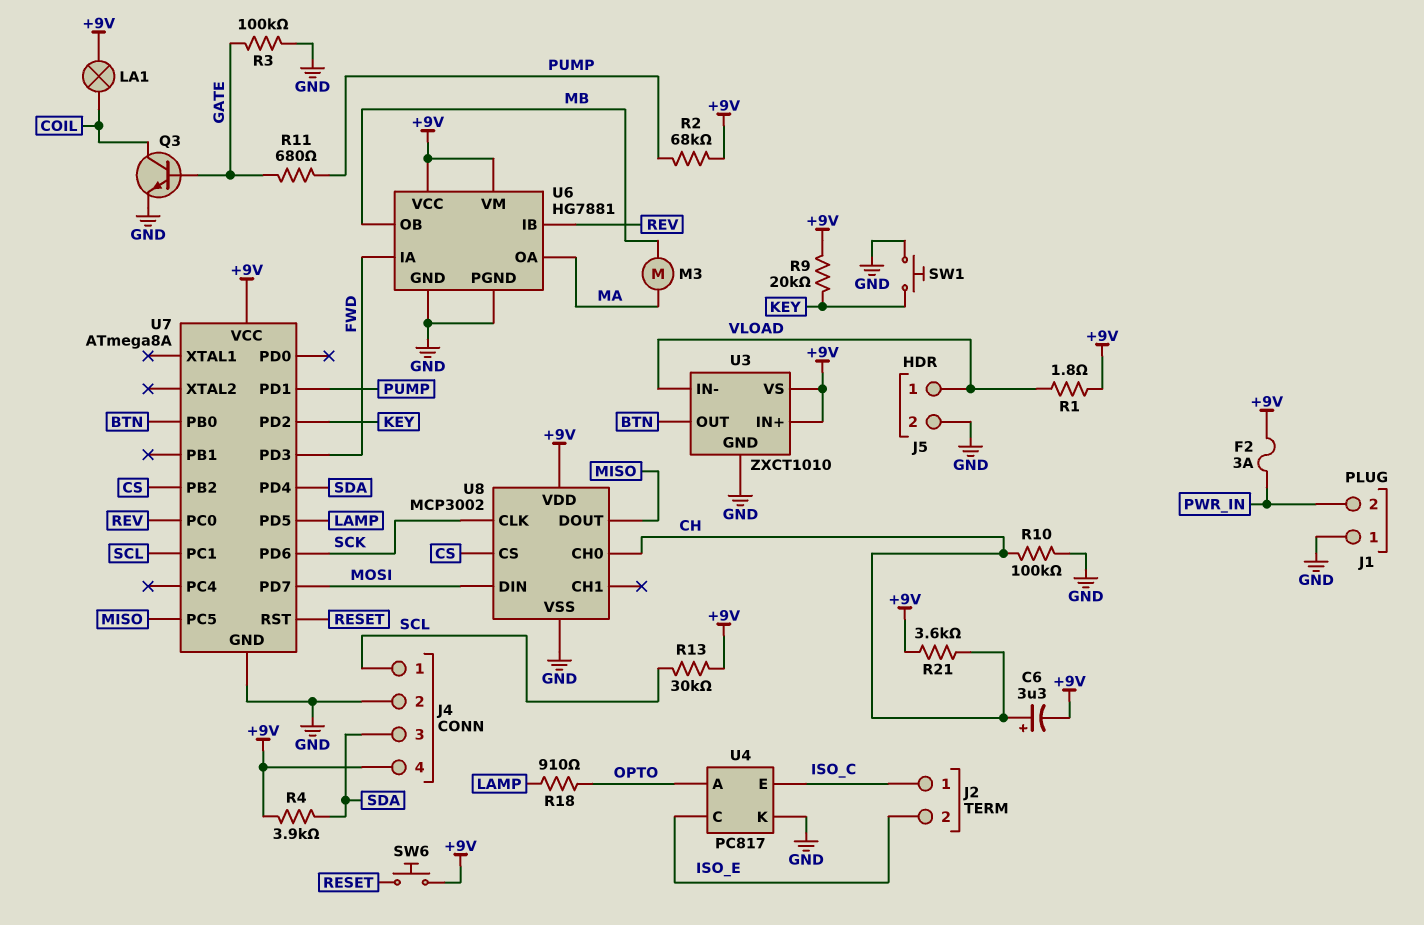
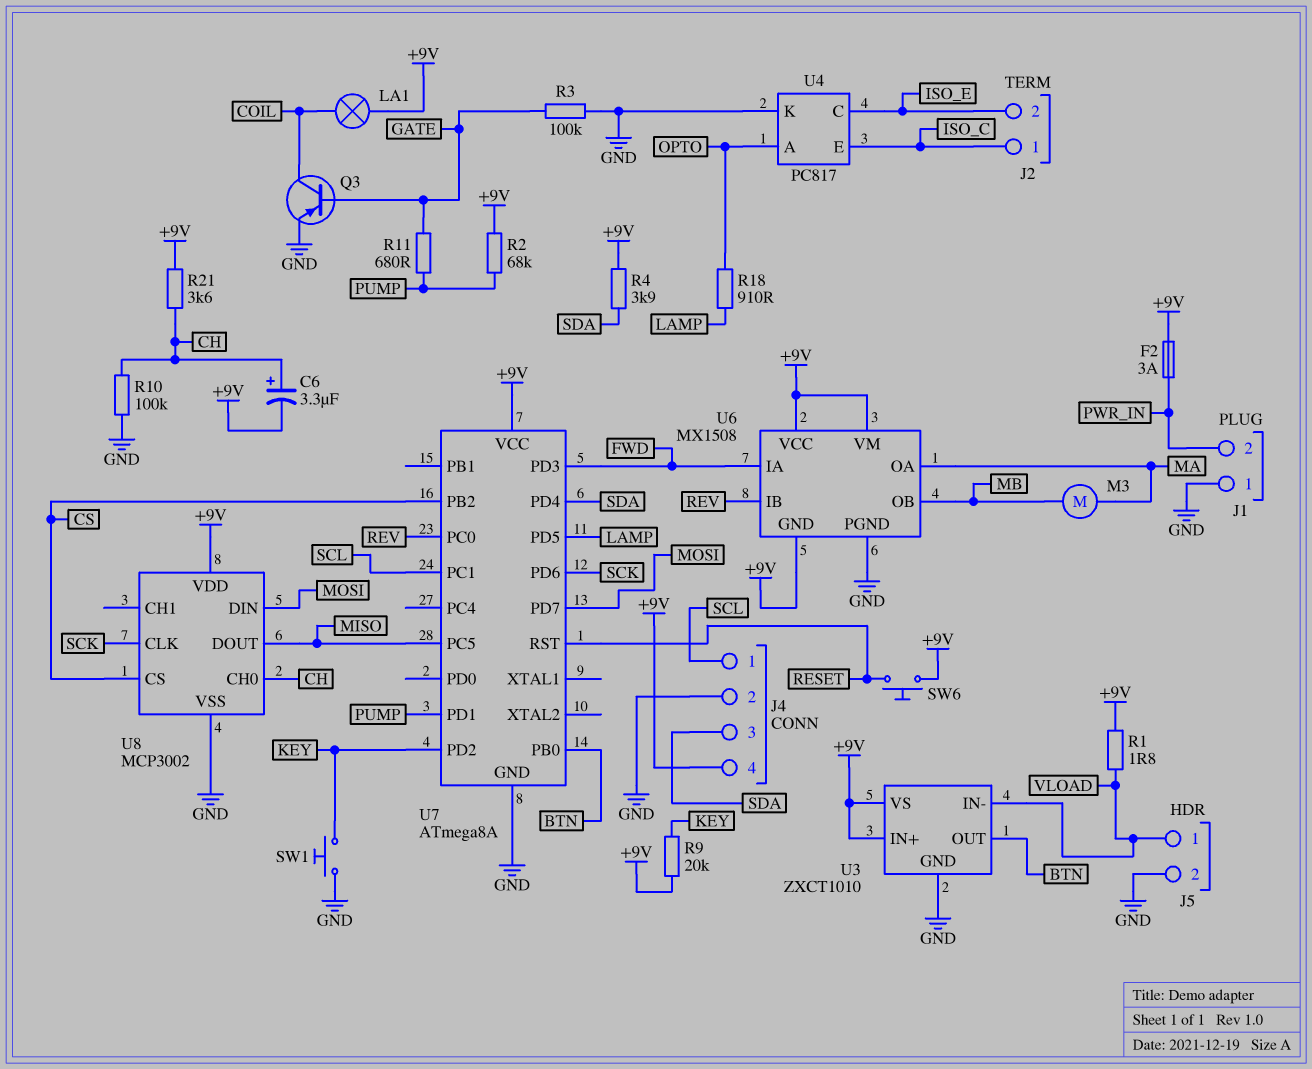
Q3: NPN (B GATE, C COIL, E GND) -> PNP (B GATE, C COIL, E GND)
R13: 30k (+9V, SCL) -> none
U6: HG7881 -> MX1508
U6 pin GND: GND -> +9V

